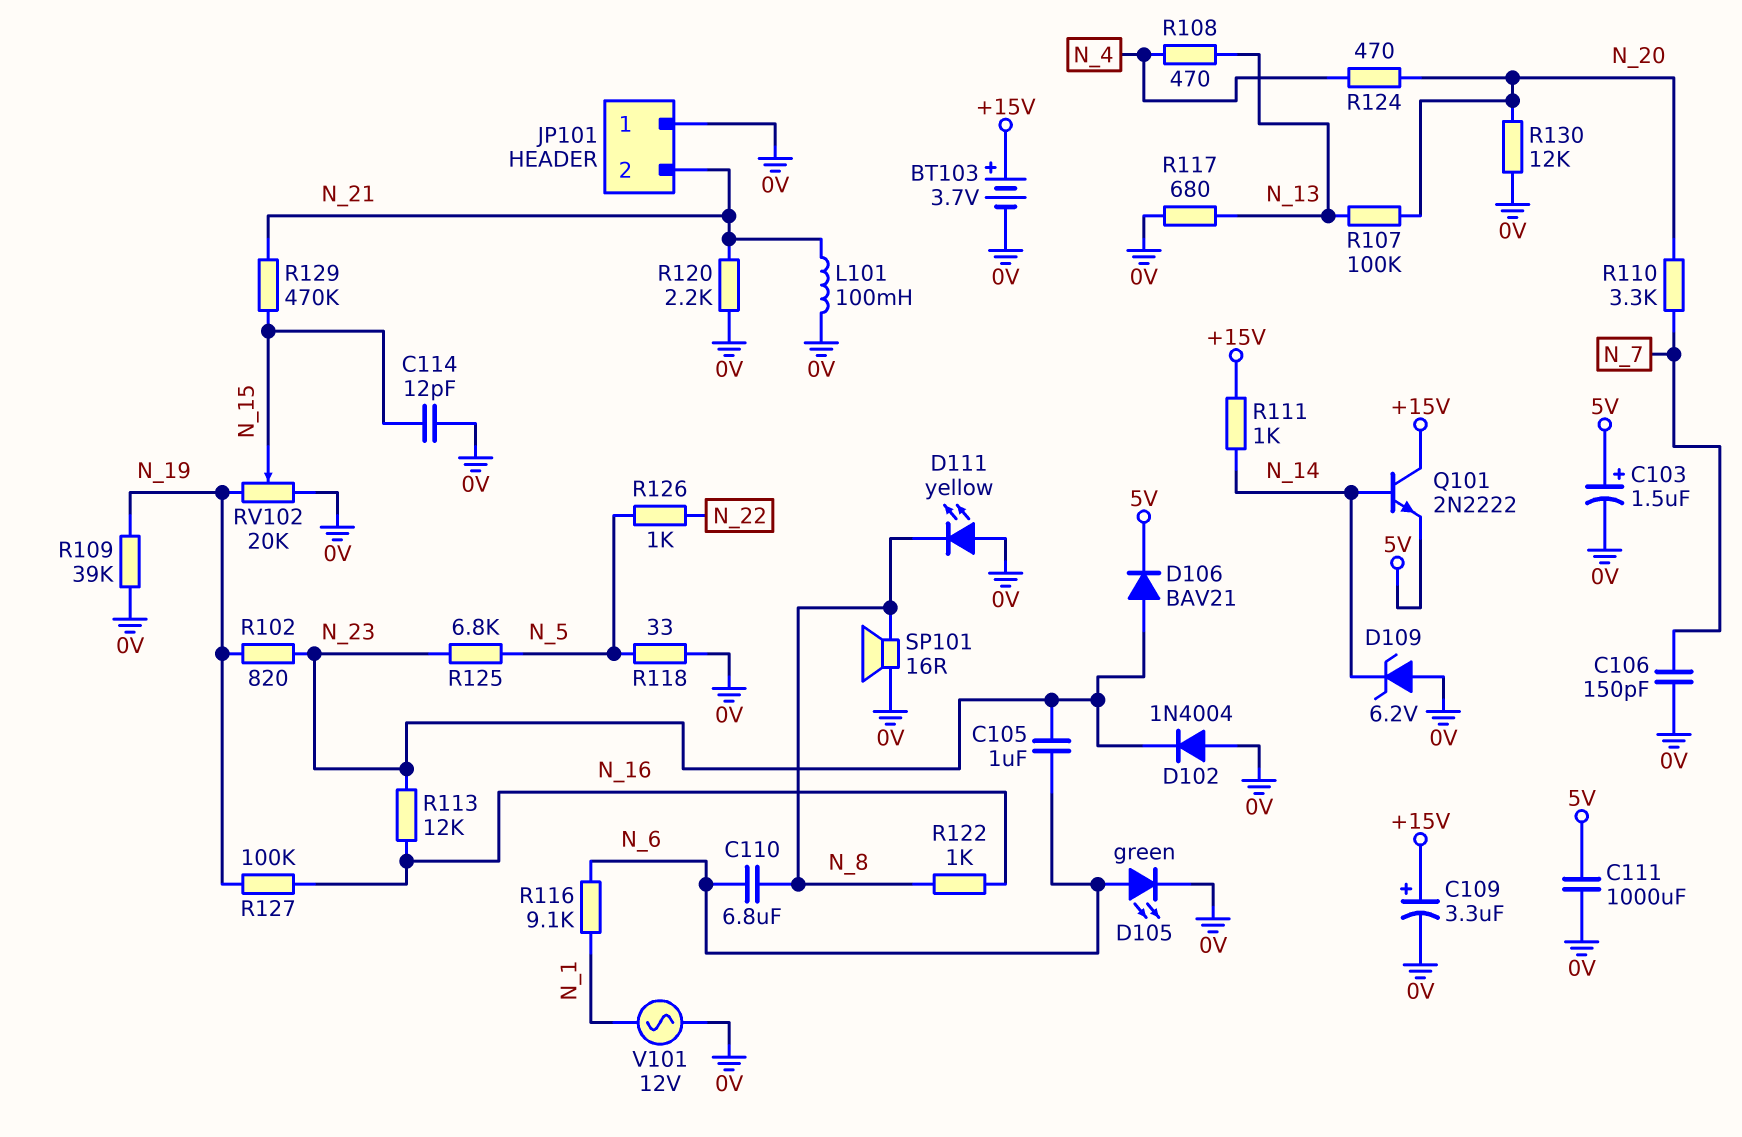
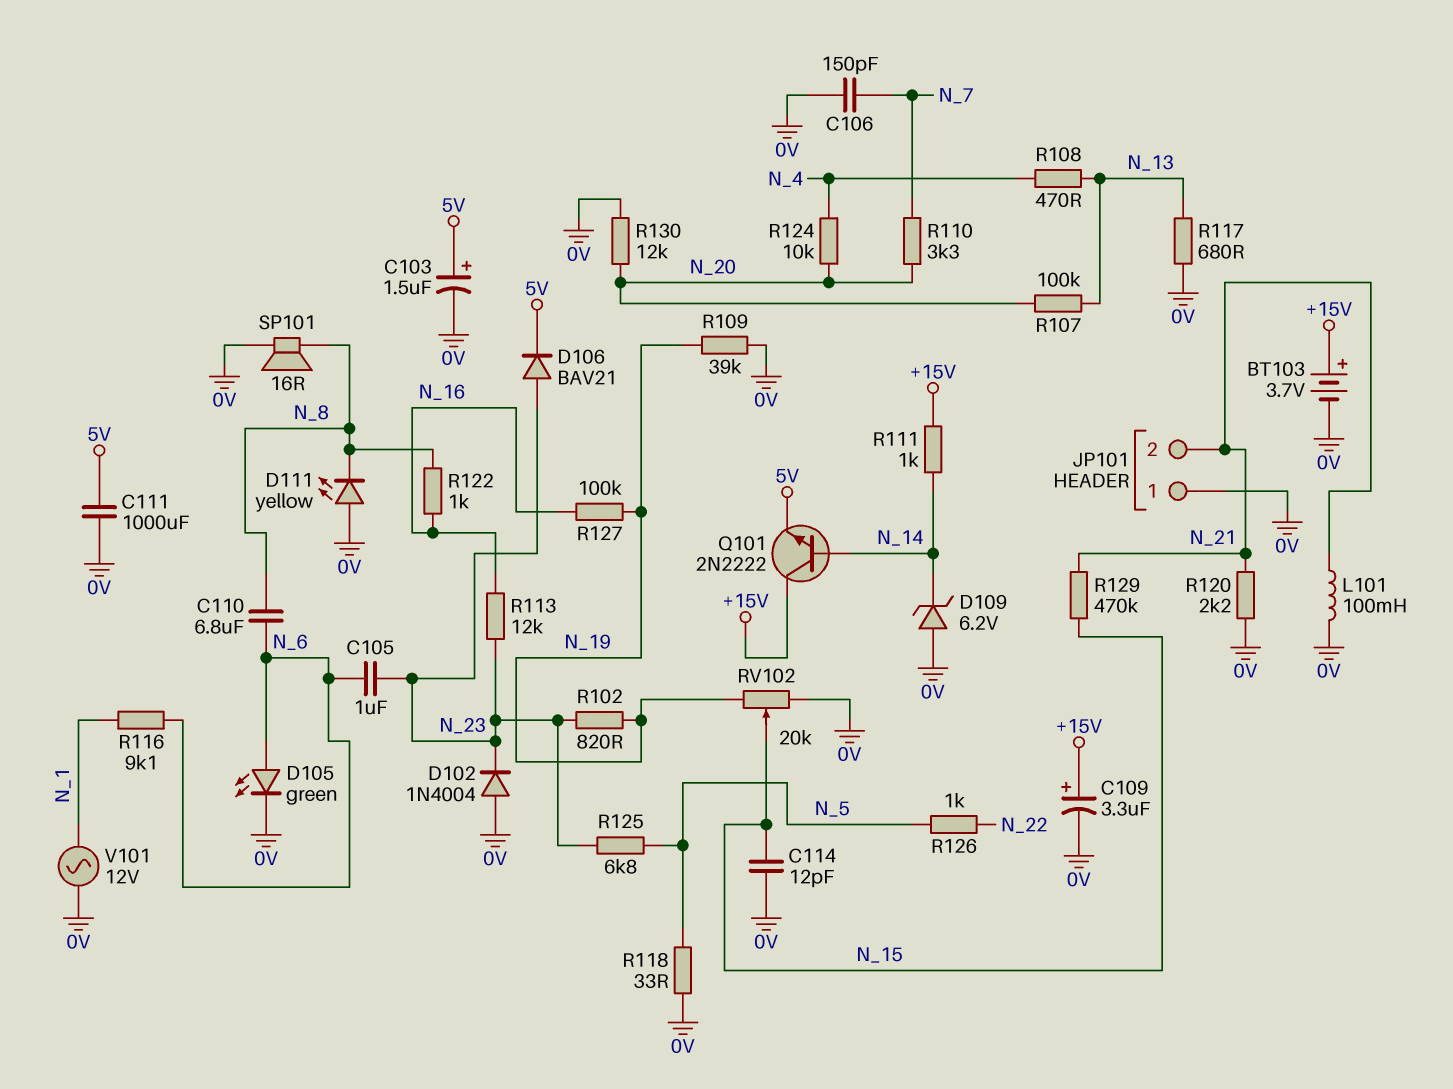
R124: 470 (N_4, N_20) -> 10k (N_4, N_20)

